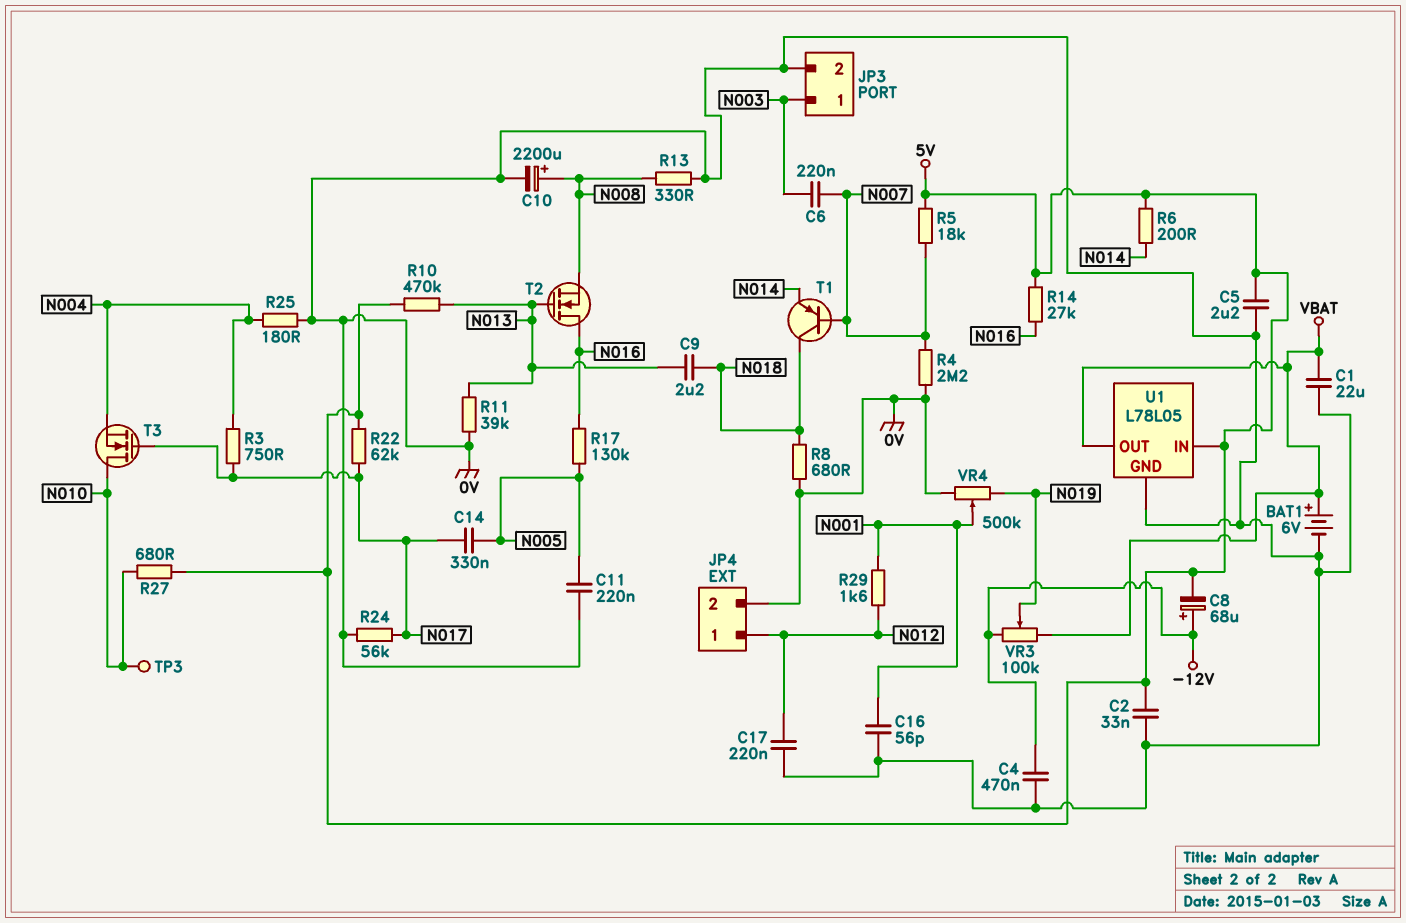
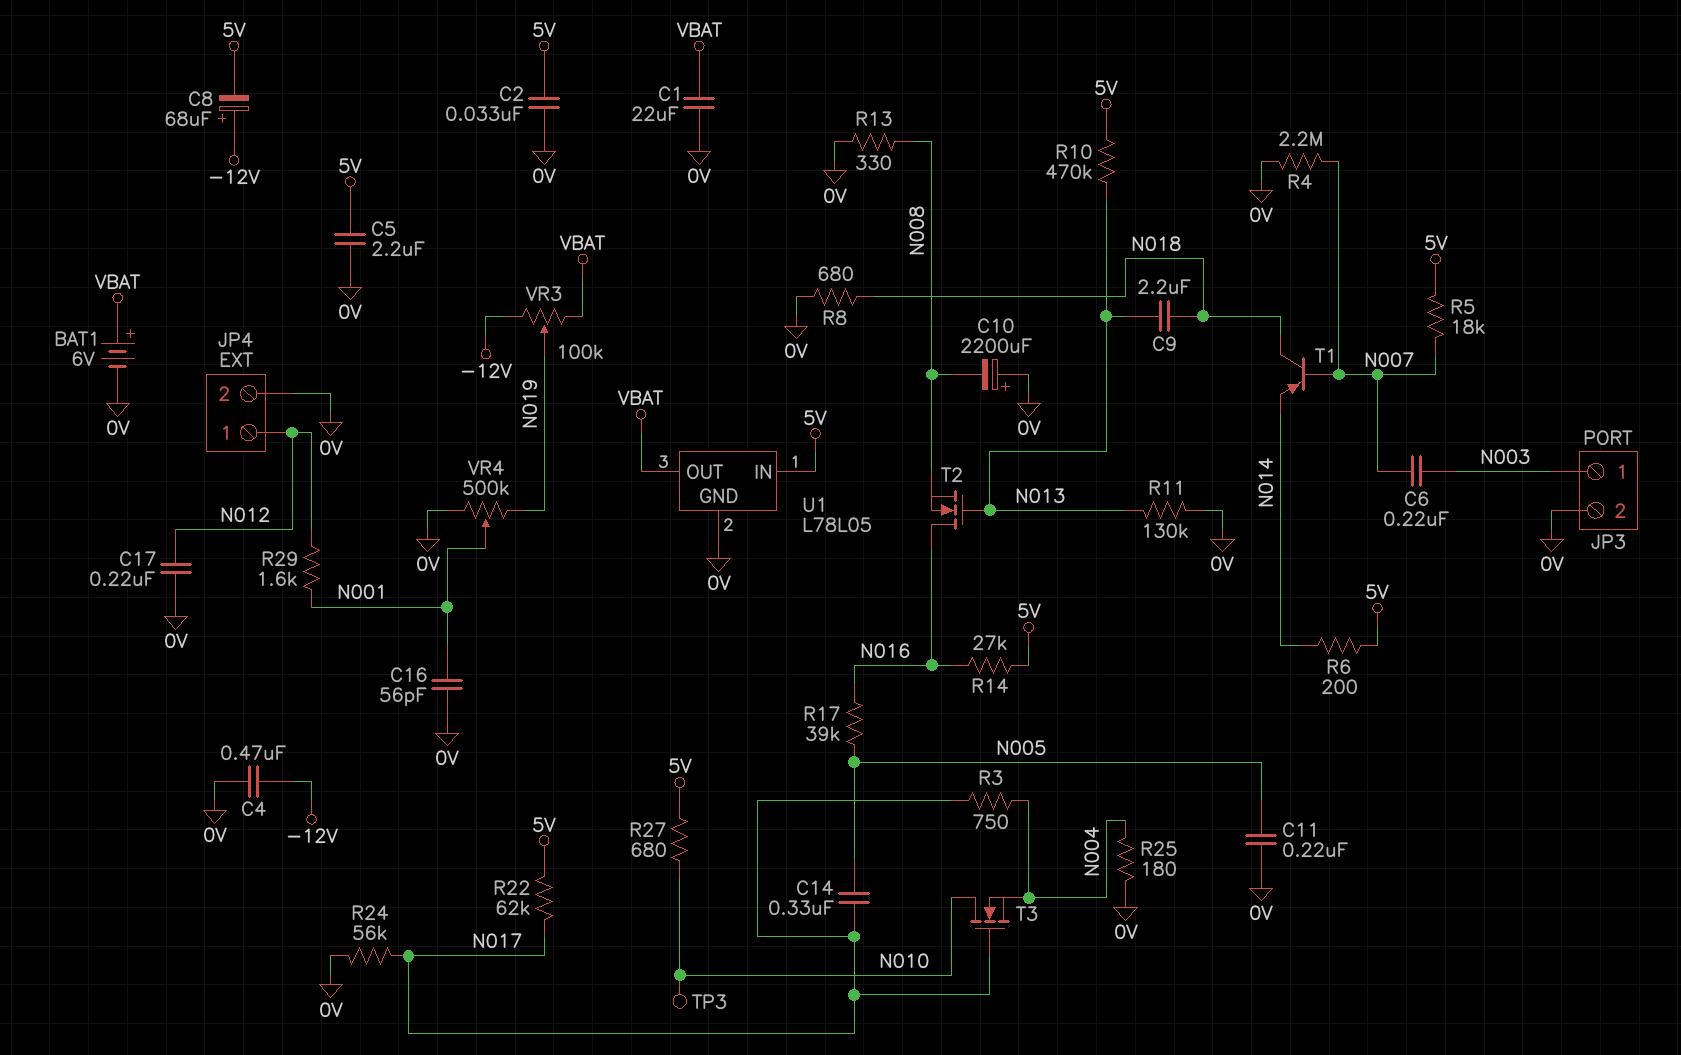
C10: 2200uF (plus N008, minus 0V) -> 2200uF (plus 0V, minus N008)
R11: 39k (0V, N013) -> 130k (0V, N013)
R17: 130k (N005, N016) -> 39k (N005, N016)

